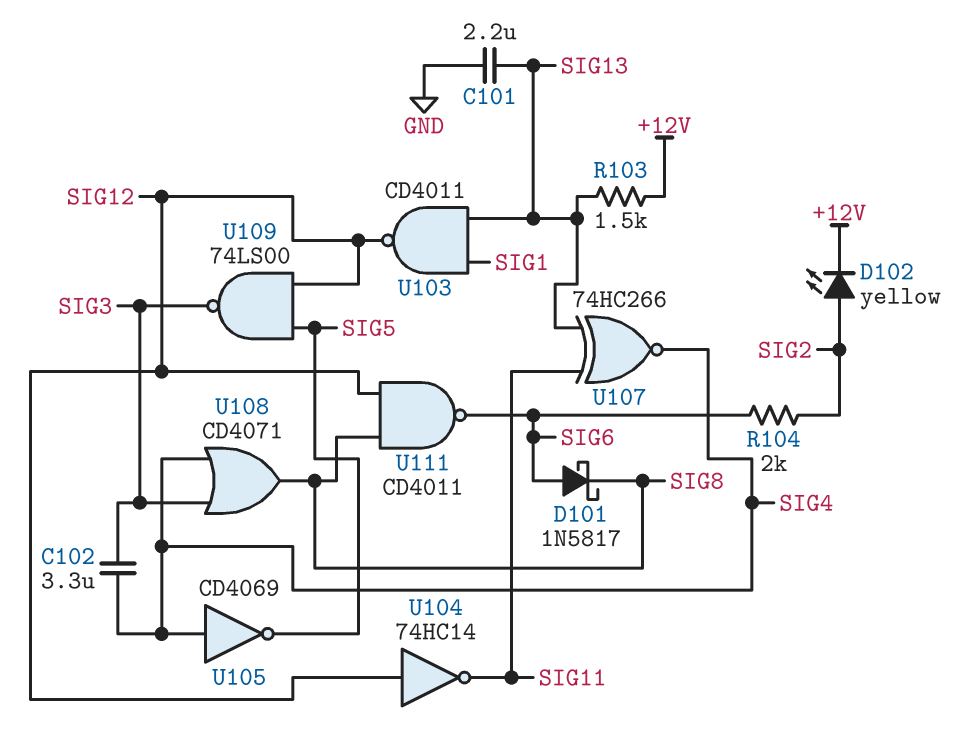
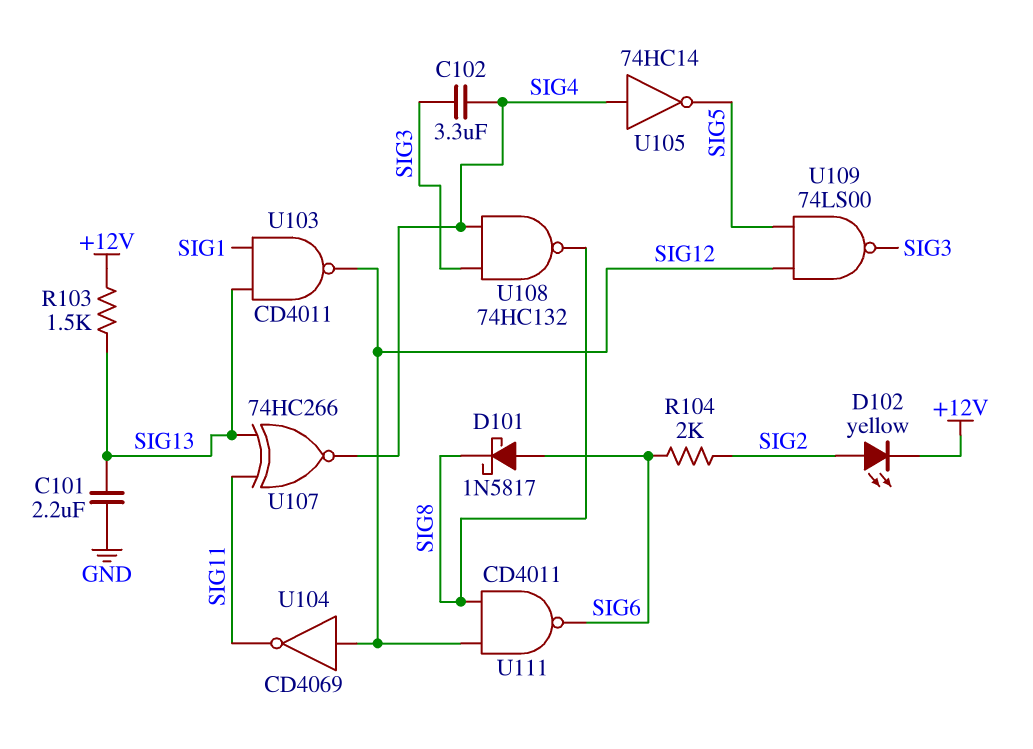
U104: NOT 74HC14 (in SIG12, out SIG11) -> NOT CD4069 (in SIG12, out SIG11)
U105: NOT CD4069 (in SIG4, out SIG5) -> NOT 74HC14 (in SIG4, out SIG5)
U108: OR CD4071 (in SIG3, in SIG4, out SIG8) -> NAND 74HC132 (in SIG3, in SIG4, out SIG8)

